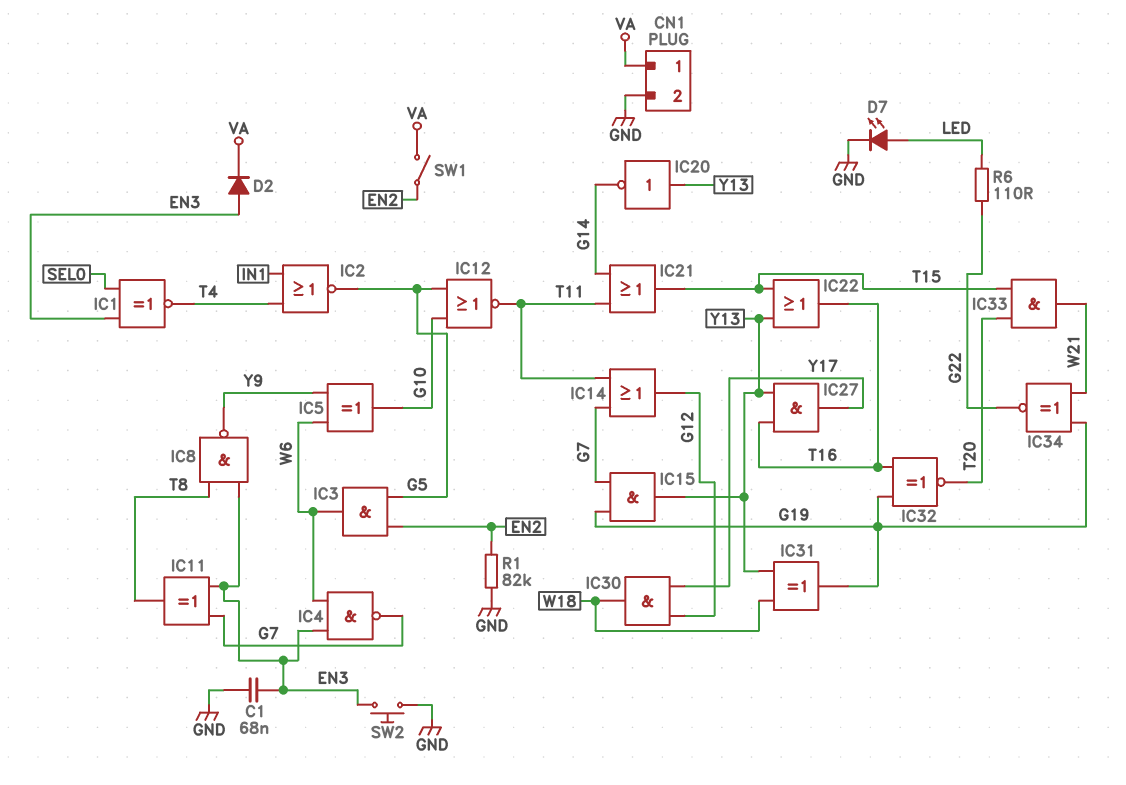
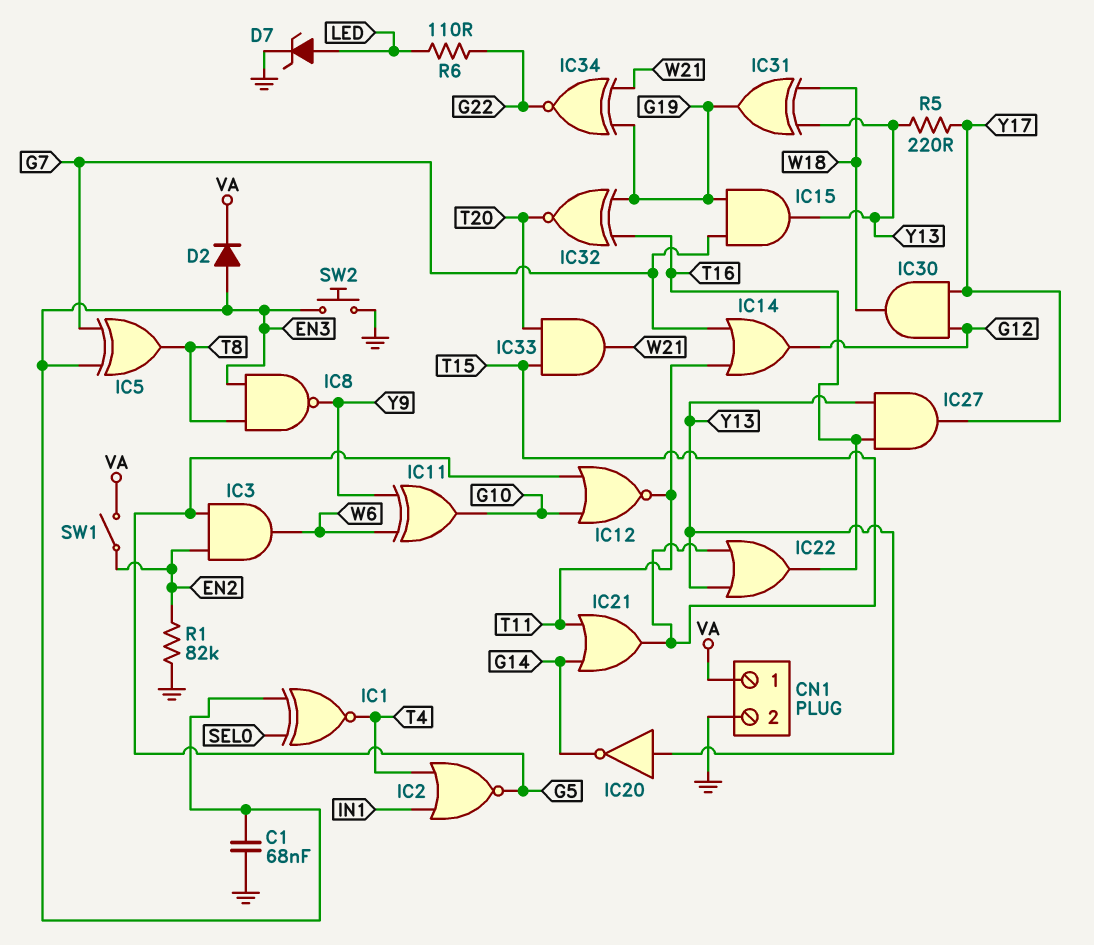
D7: LED (A LED, K GND) -> zener (A LED, K GND)
IC4: NAND (in EN3, in W6, out G7) -> none
IC5: XOR (in W6, in Y9, out G10) -> XOR (in EN3, in G7, out T8)
IC11: XOR (in EN3, in G7, out T8) -> XOR (in W6, in Y9, out G10)
R5: none -> 220 (Y13, Y17)

